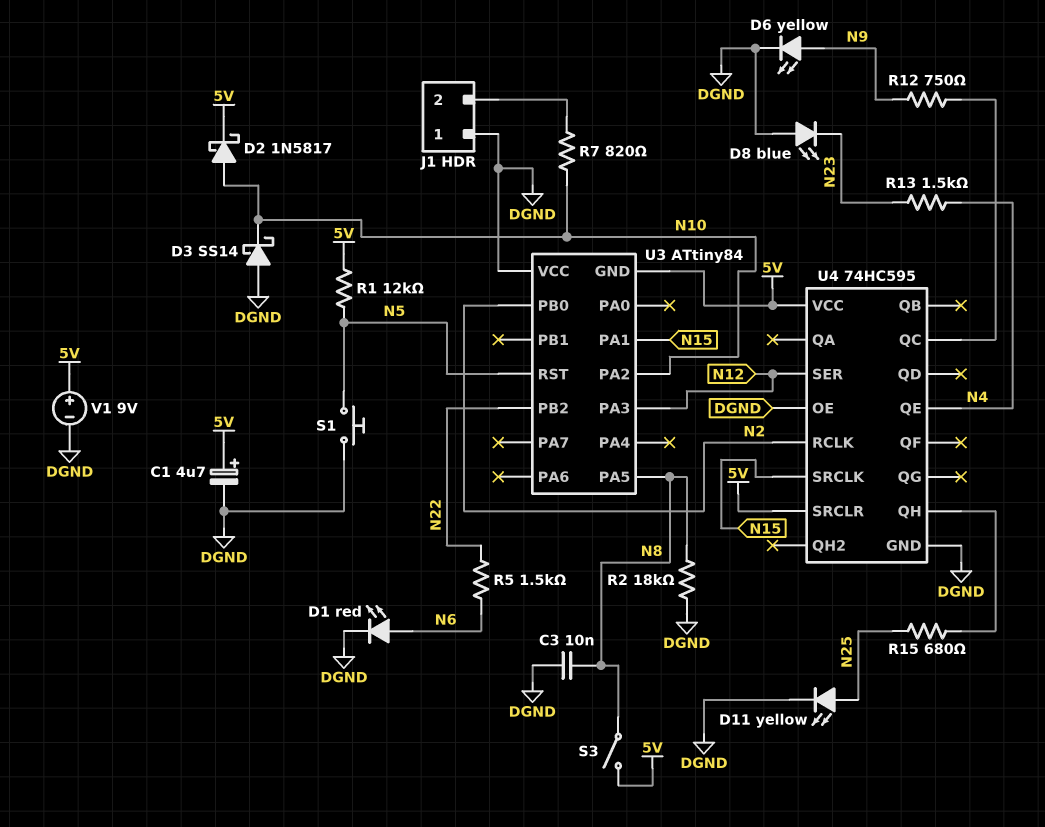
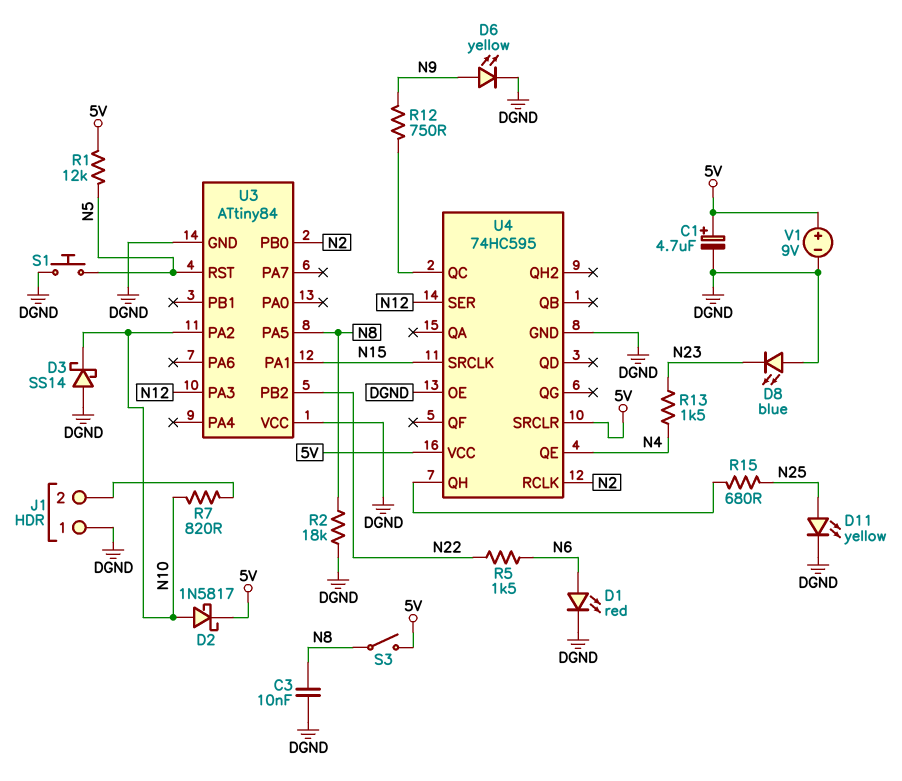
U3 pin GND: 5V -> DGND

